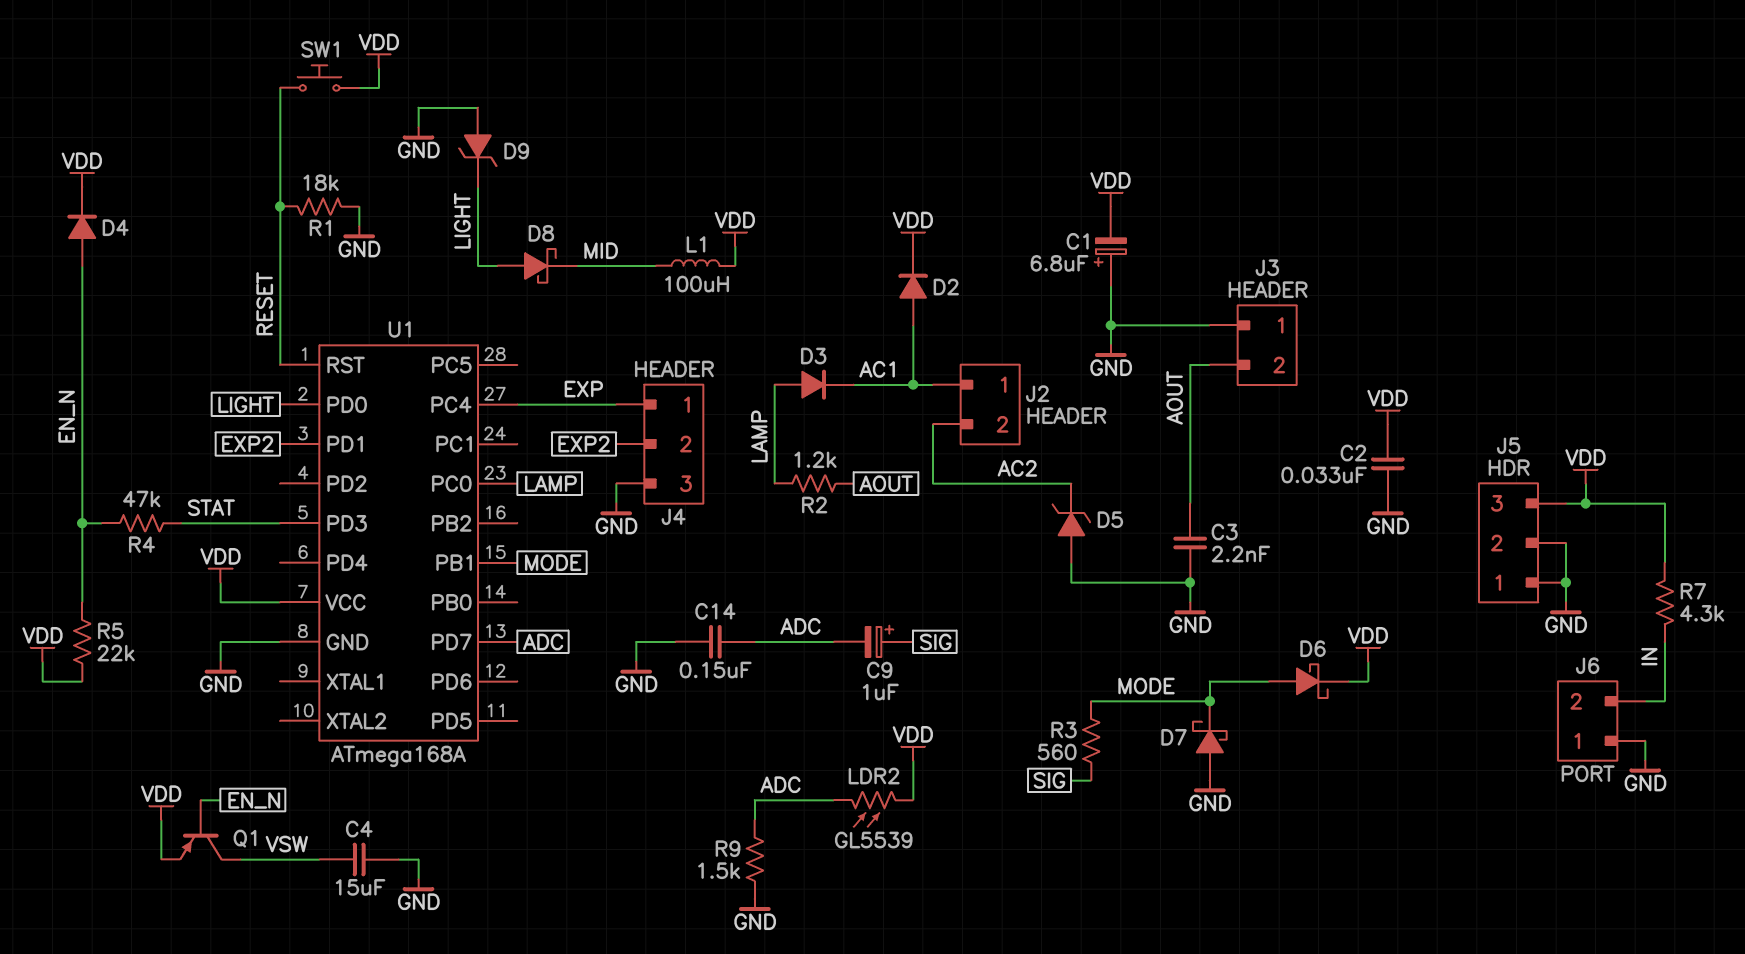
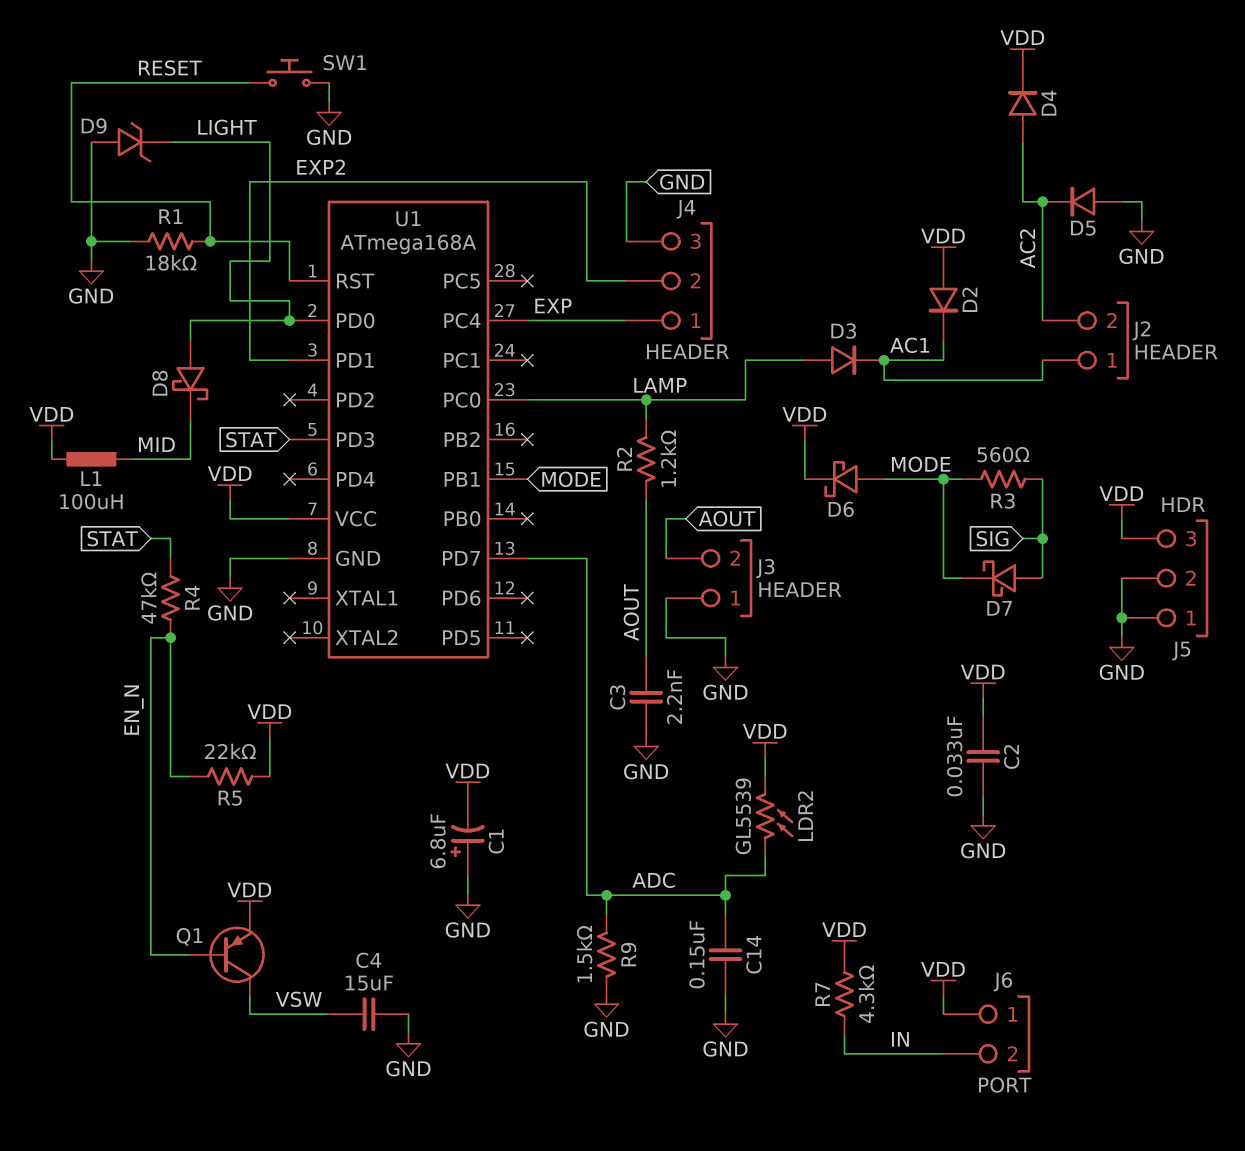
C9: 1uF (plus SIG, minus ADC) -> none
D2: diode (A AC1, K VDD) -> diode (A VDD, K AC1)
D4: diode (A EN_N, K VDD) -> diode (A AC2, K VDD)
D5: zener (A GND, K AC2) -> diode (A GND, K AC2)
D7: schottky (A GND, K MODE) -> schottky (A SIG, K MODE)
J6 pin 1: GND -> VDD
SW1: button (RESET, VDD) -> button (GND, RESET)

